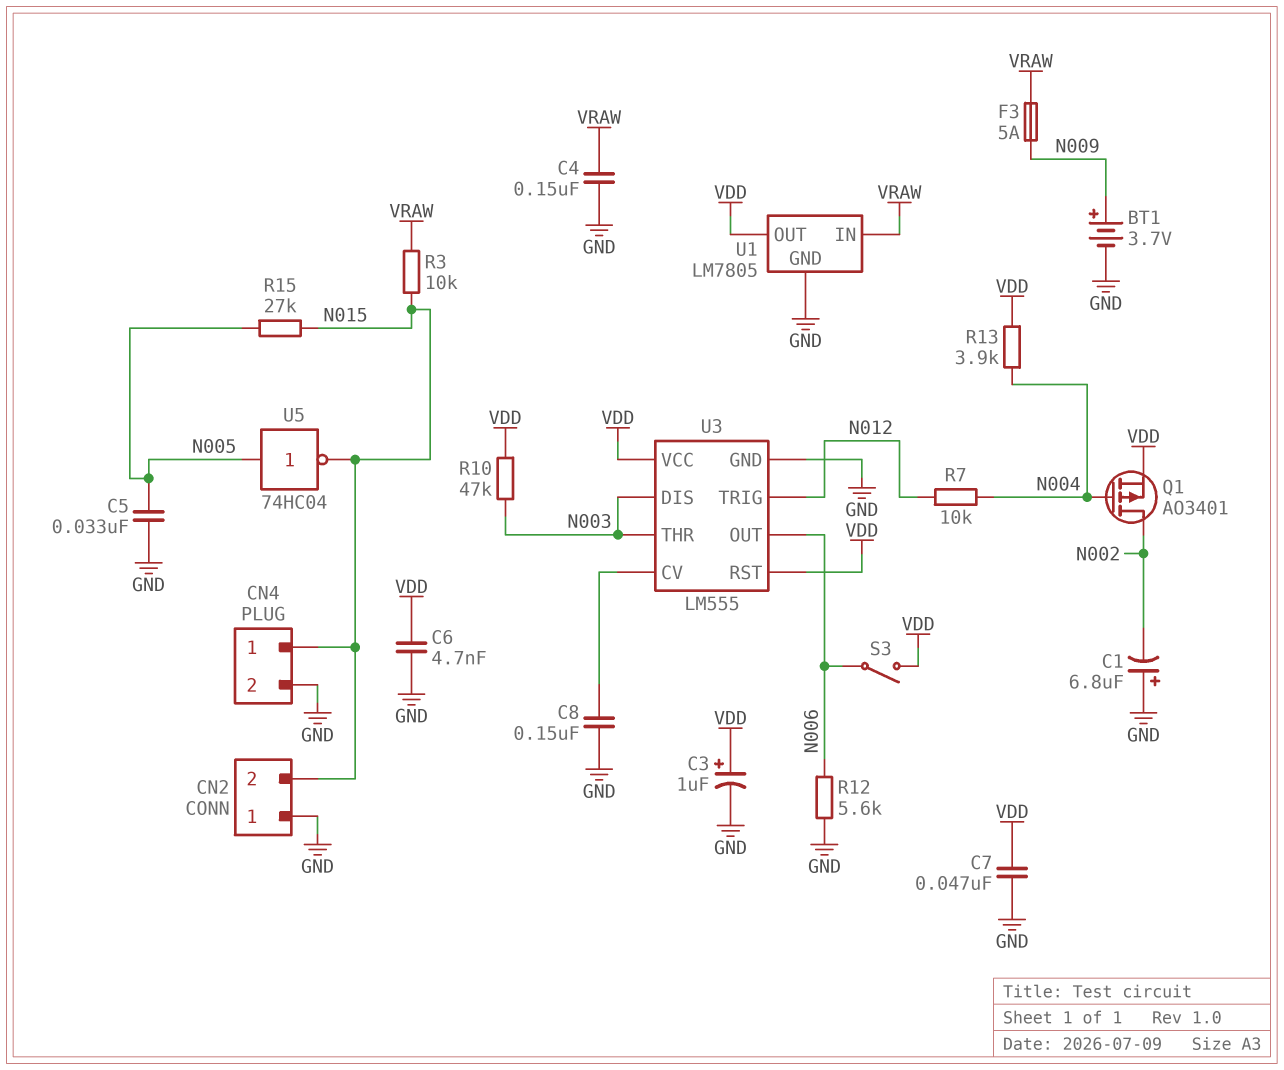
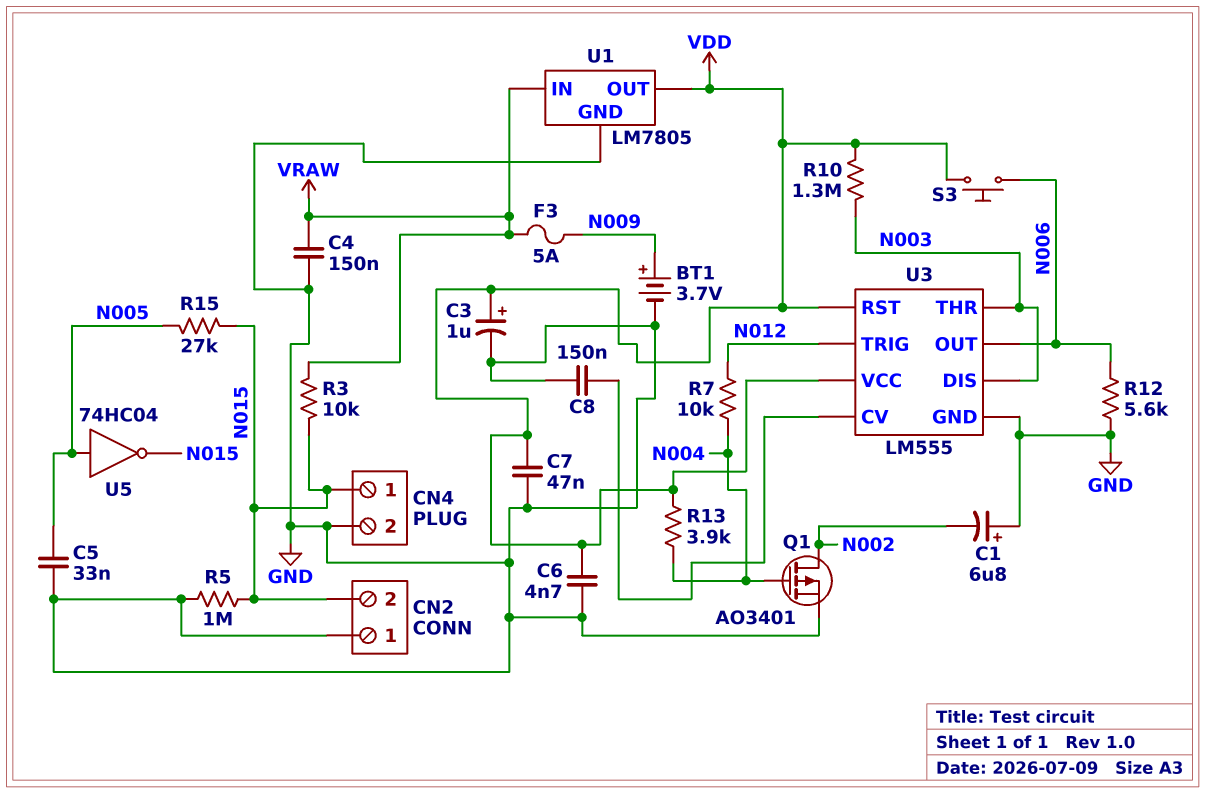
Q1: PMOS AO3401 (G N004, D N002, S VDD) -> PMOS AO3401 (G N004, D N002, S GND)
R5: none -> 1M (GND, N015)
R10: 47k (N003, VDD) -> 1.3M (N003, VDD)
S3: switch (N006, VDD) -> button (N006, VDD)

